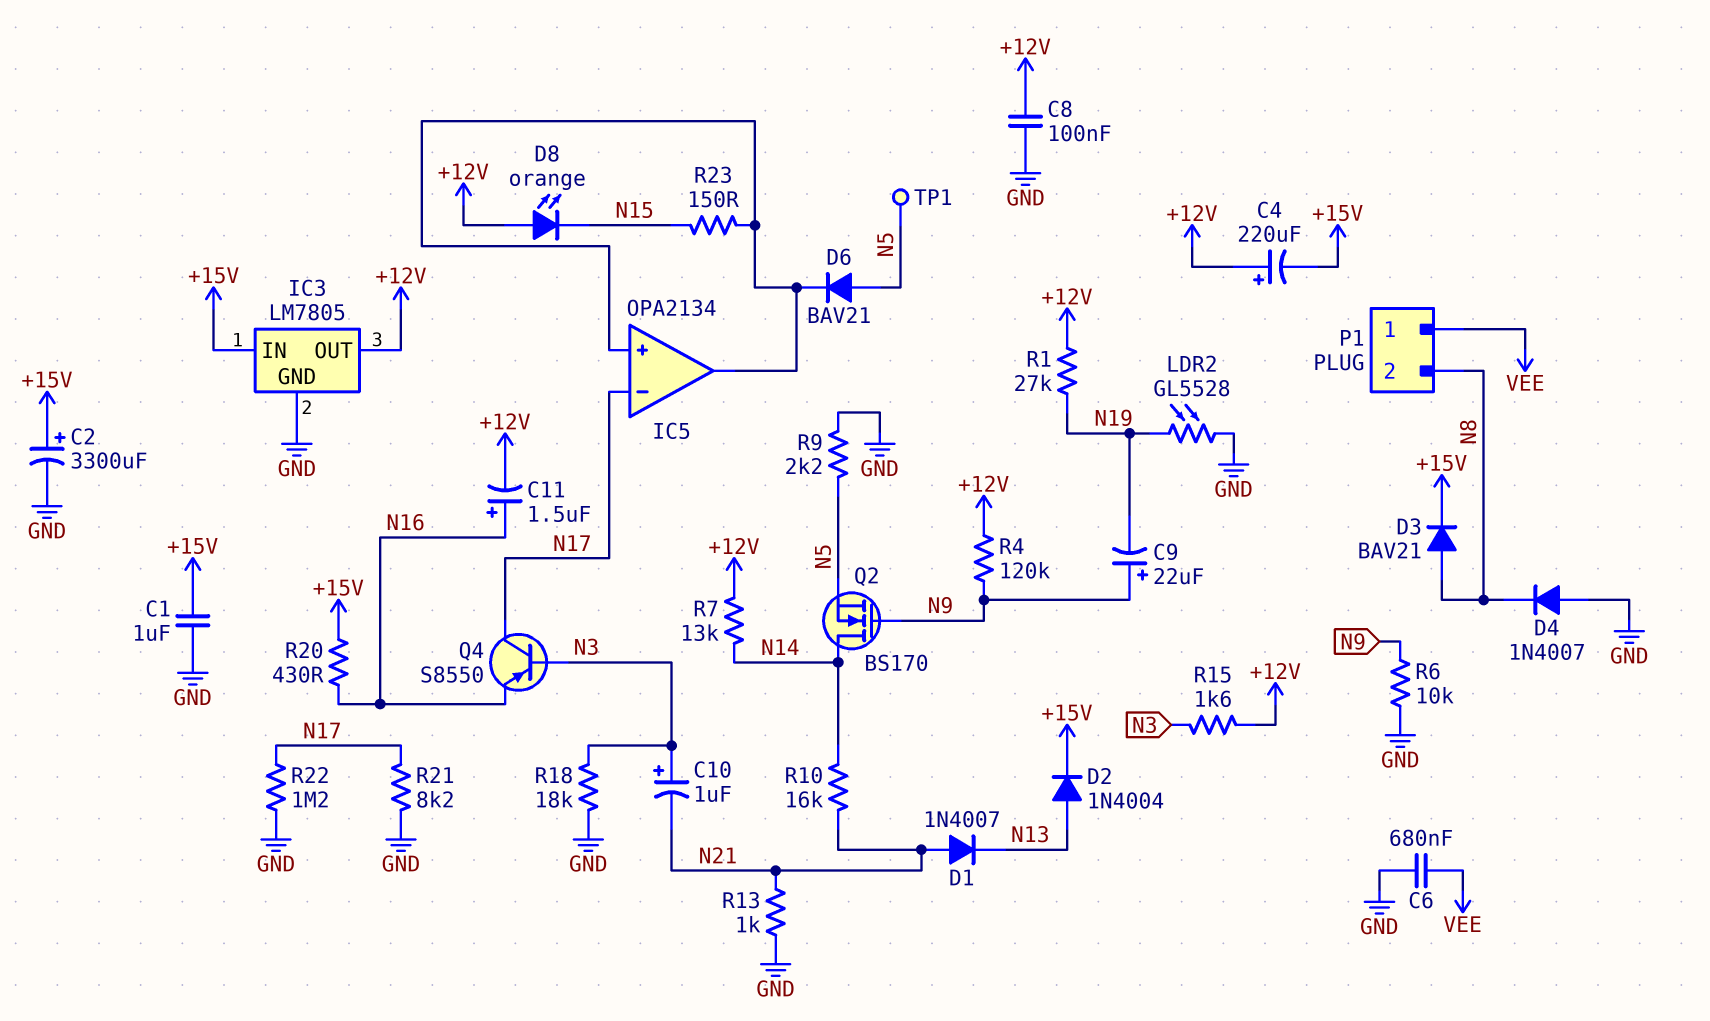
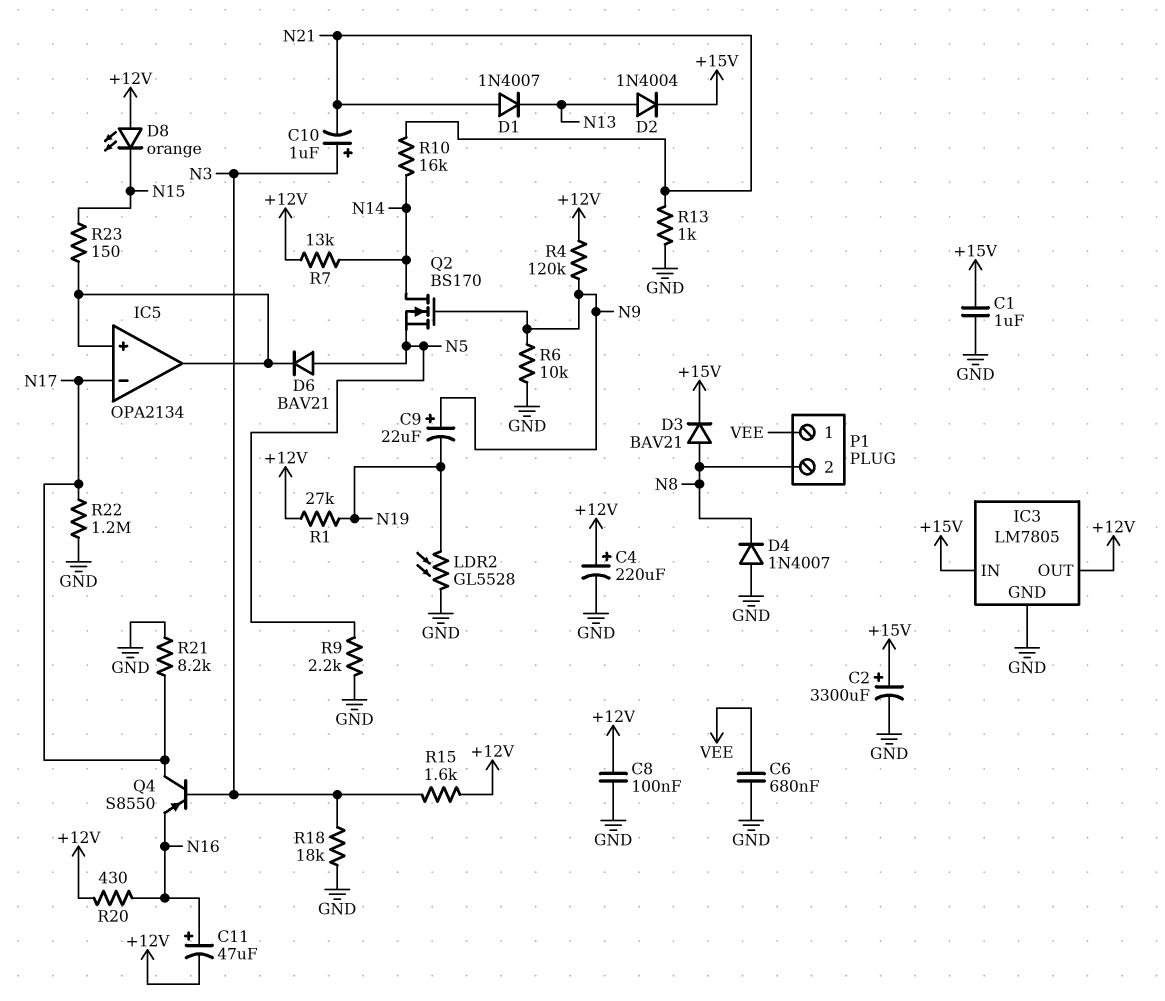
C4: 220uF (plus +12V, minus +15V) -> 220uF (plus +12V, minus GND)
C11: 1.5uF (plus N16, minus +12V) -> 47uF (plus N16, minus +12V)
R20: 430 (+15V, N16) -> 430 (+12V, N16)
TP1: test point (N5) -> none

